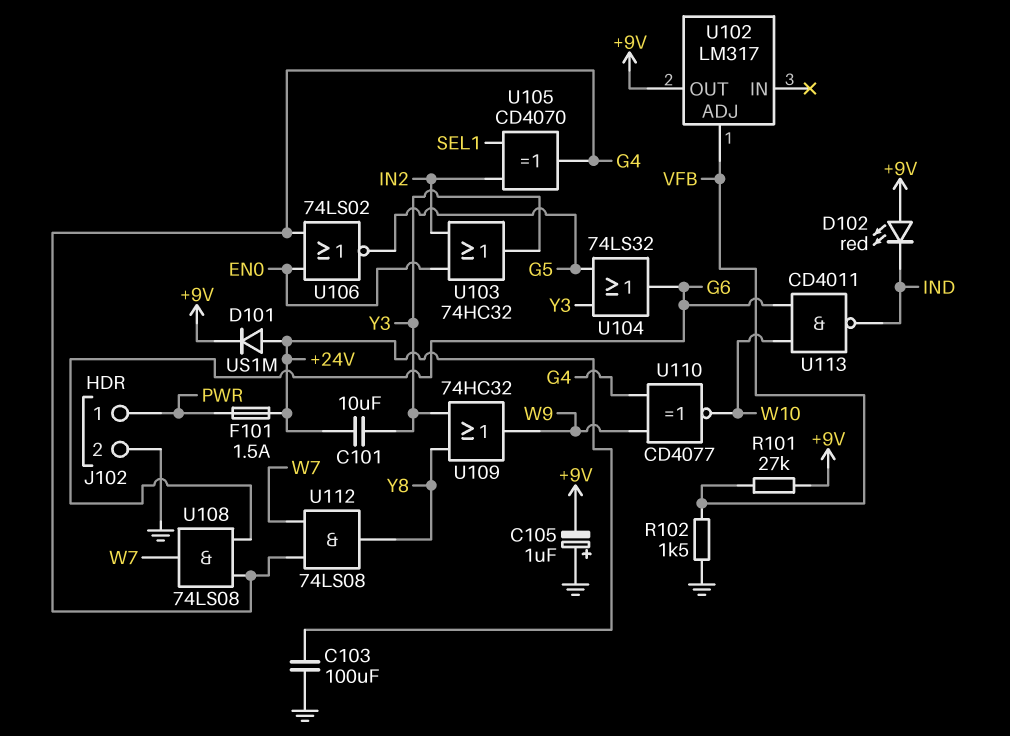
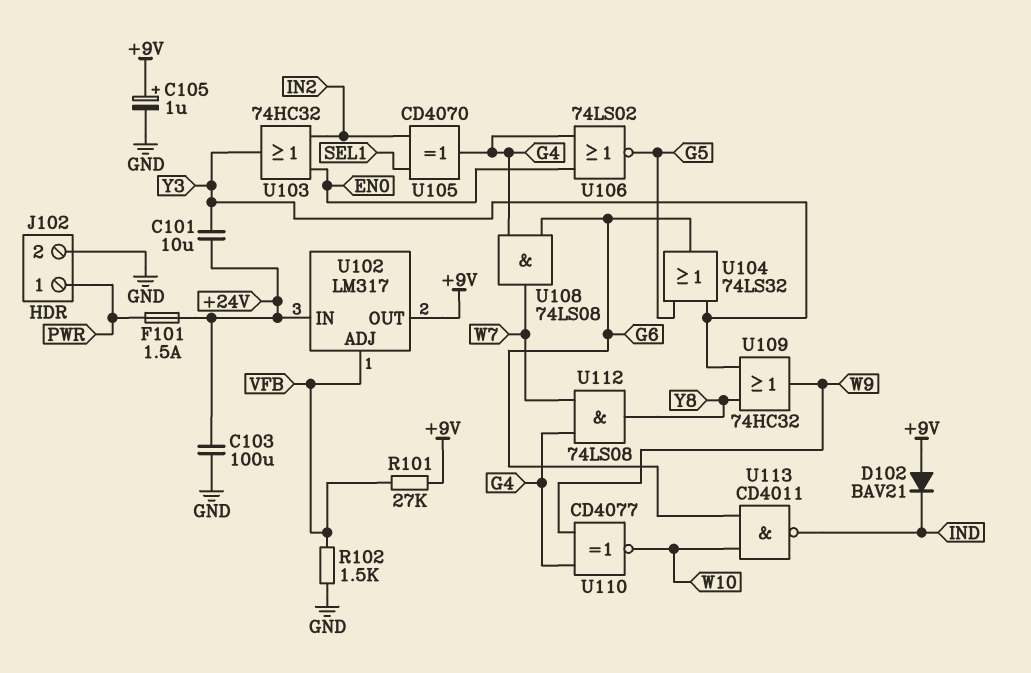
C105: 1uF (plus GND, minus +9V) -> 1uF (plus +9V, minus GND)
D101: diode US1M (A +24V, K +9V) -> none
D102: LED red (A +9V, K IND) -> diode BAV21 (A +9V, K IND)
U102 pin IN: none -> +24V

